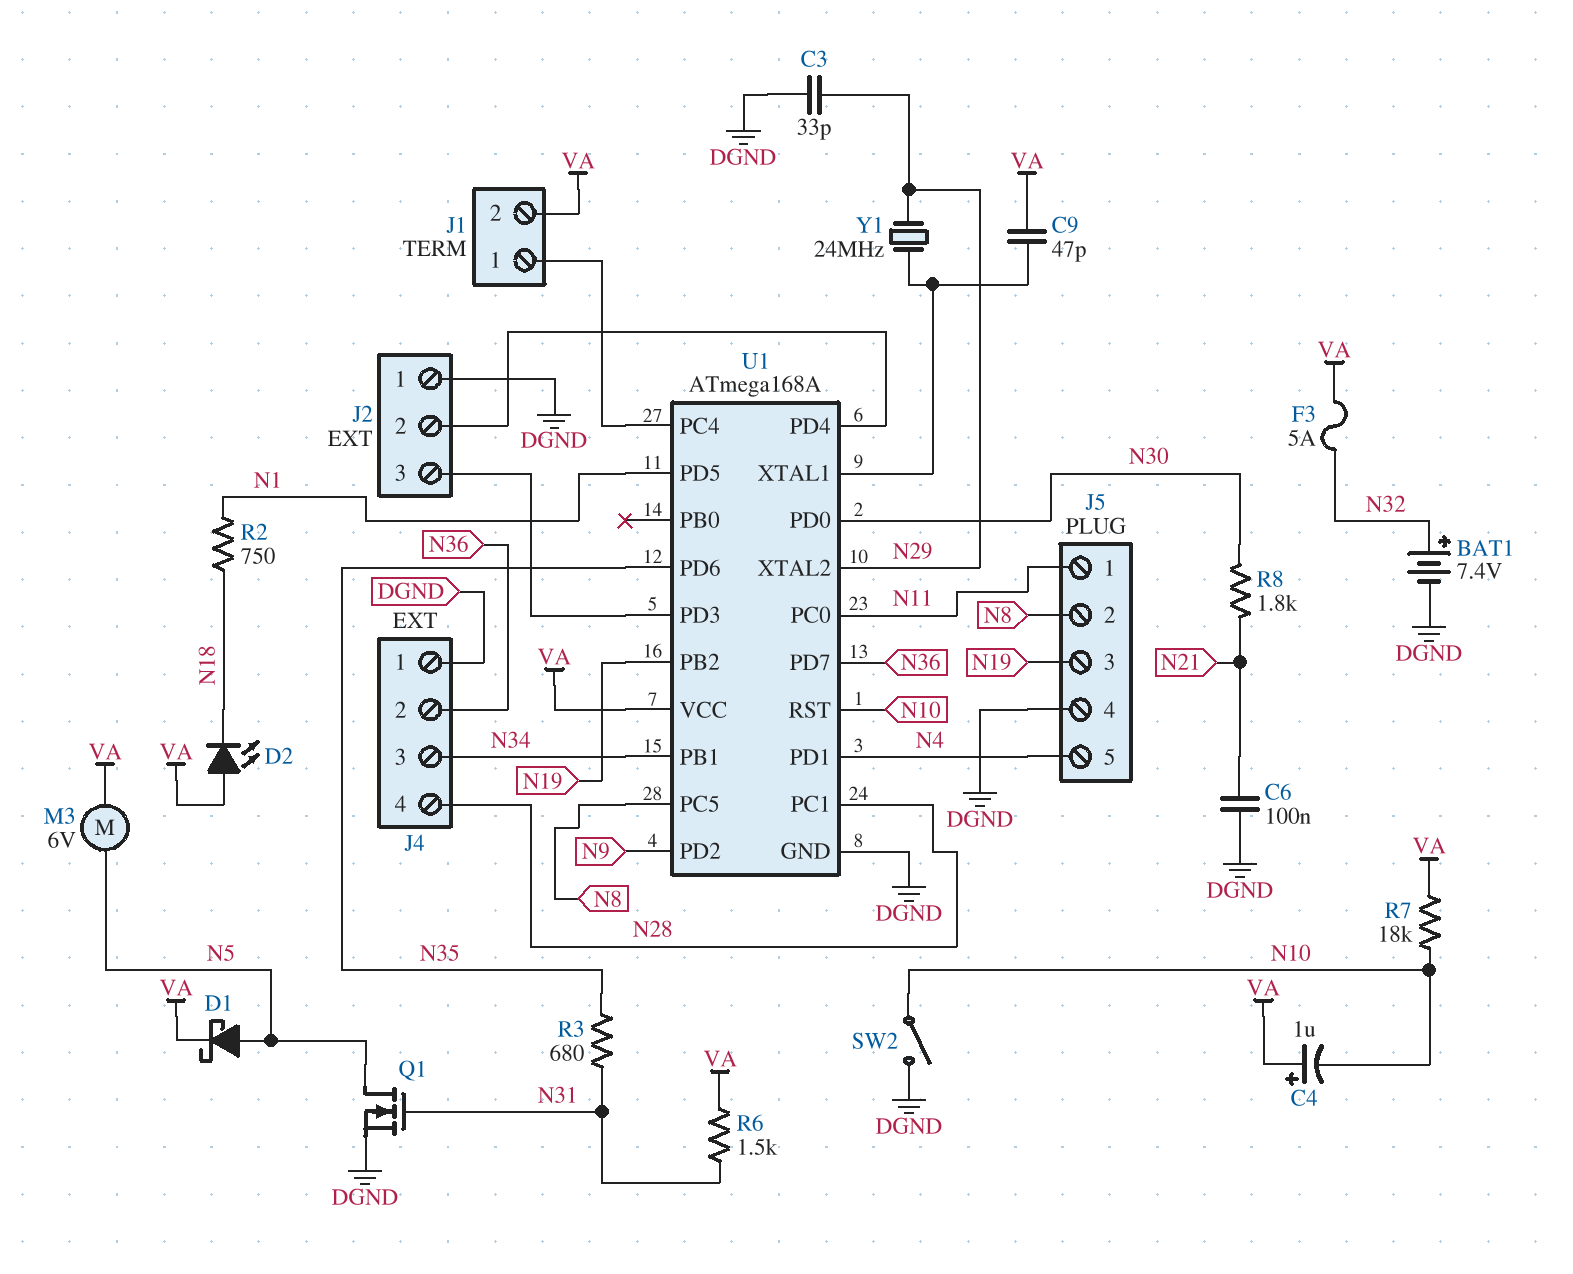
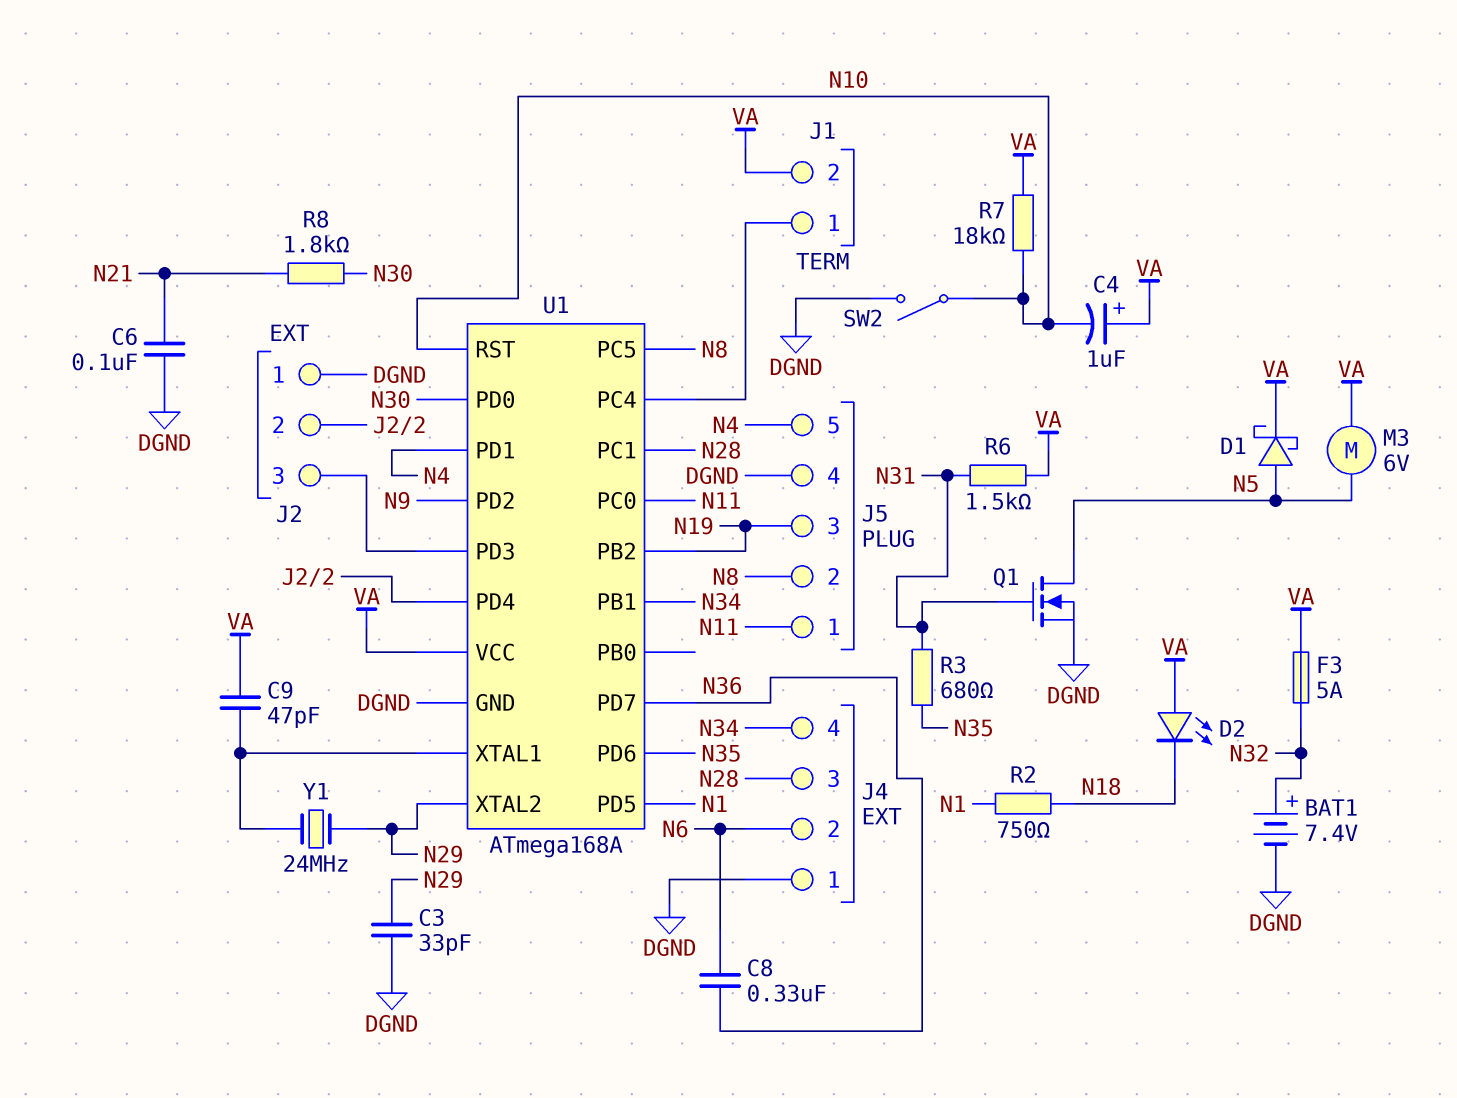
C8: none -> 330nF (N6, N36)
J4 pin 2: N36 -> N6
J4 pin 3: N34 -> N28
J4 pin 4: N28 -> N34

